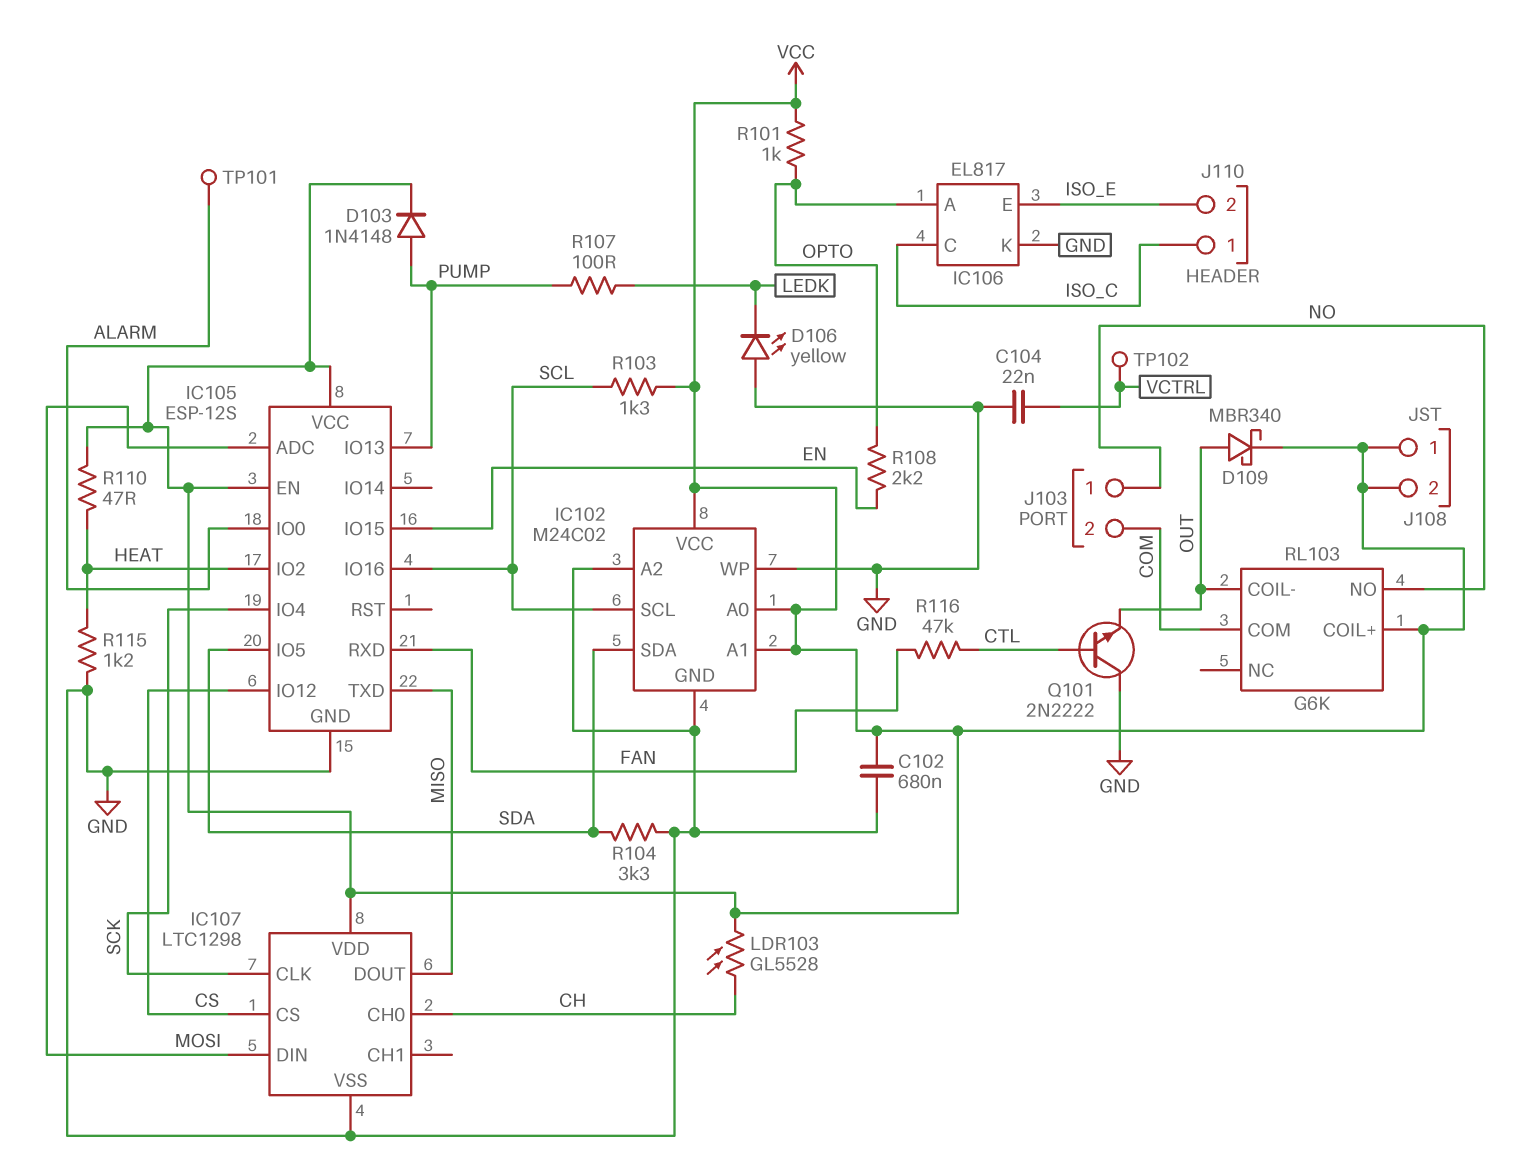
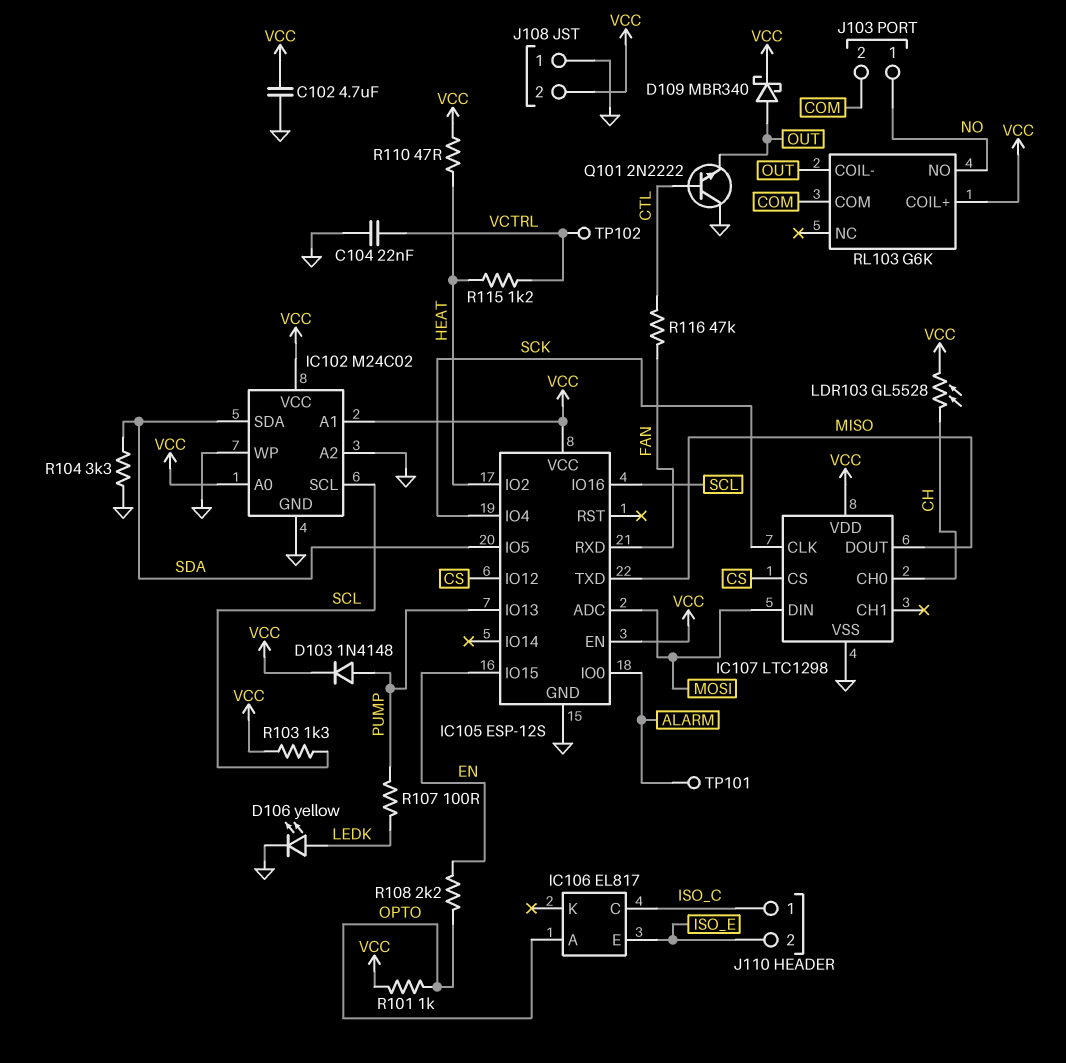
C102: 680nF (GND, VCC) -> 4.7uF (GND, VCC)
D106: LED yellow (A GND, K LEDK) -> LED yellow (A LEDK, K GND)
IC106 pin K: GND -> none
J108 pin 1: VCC -> GND
R115: 1.2k (GND, HEAT) -> 1.2k (HEAT, VCTRL)

